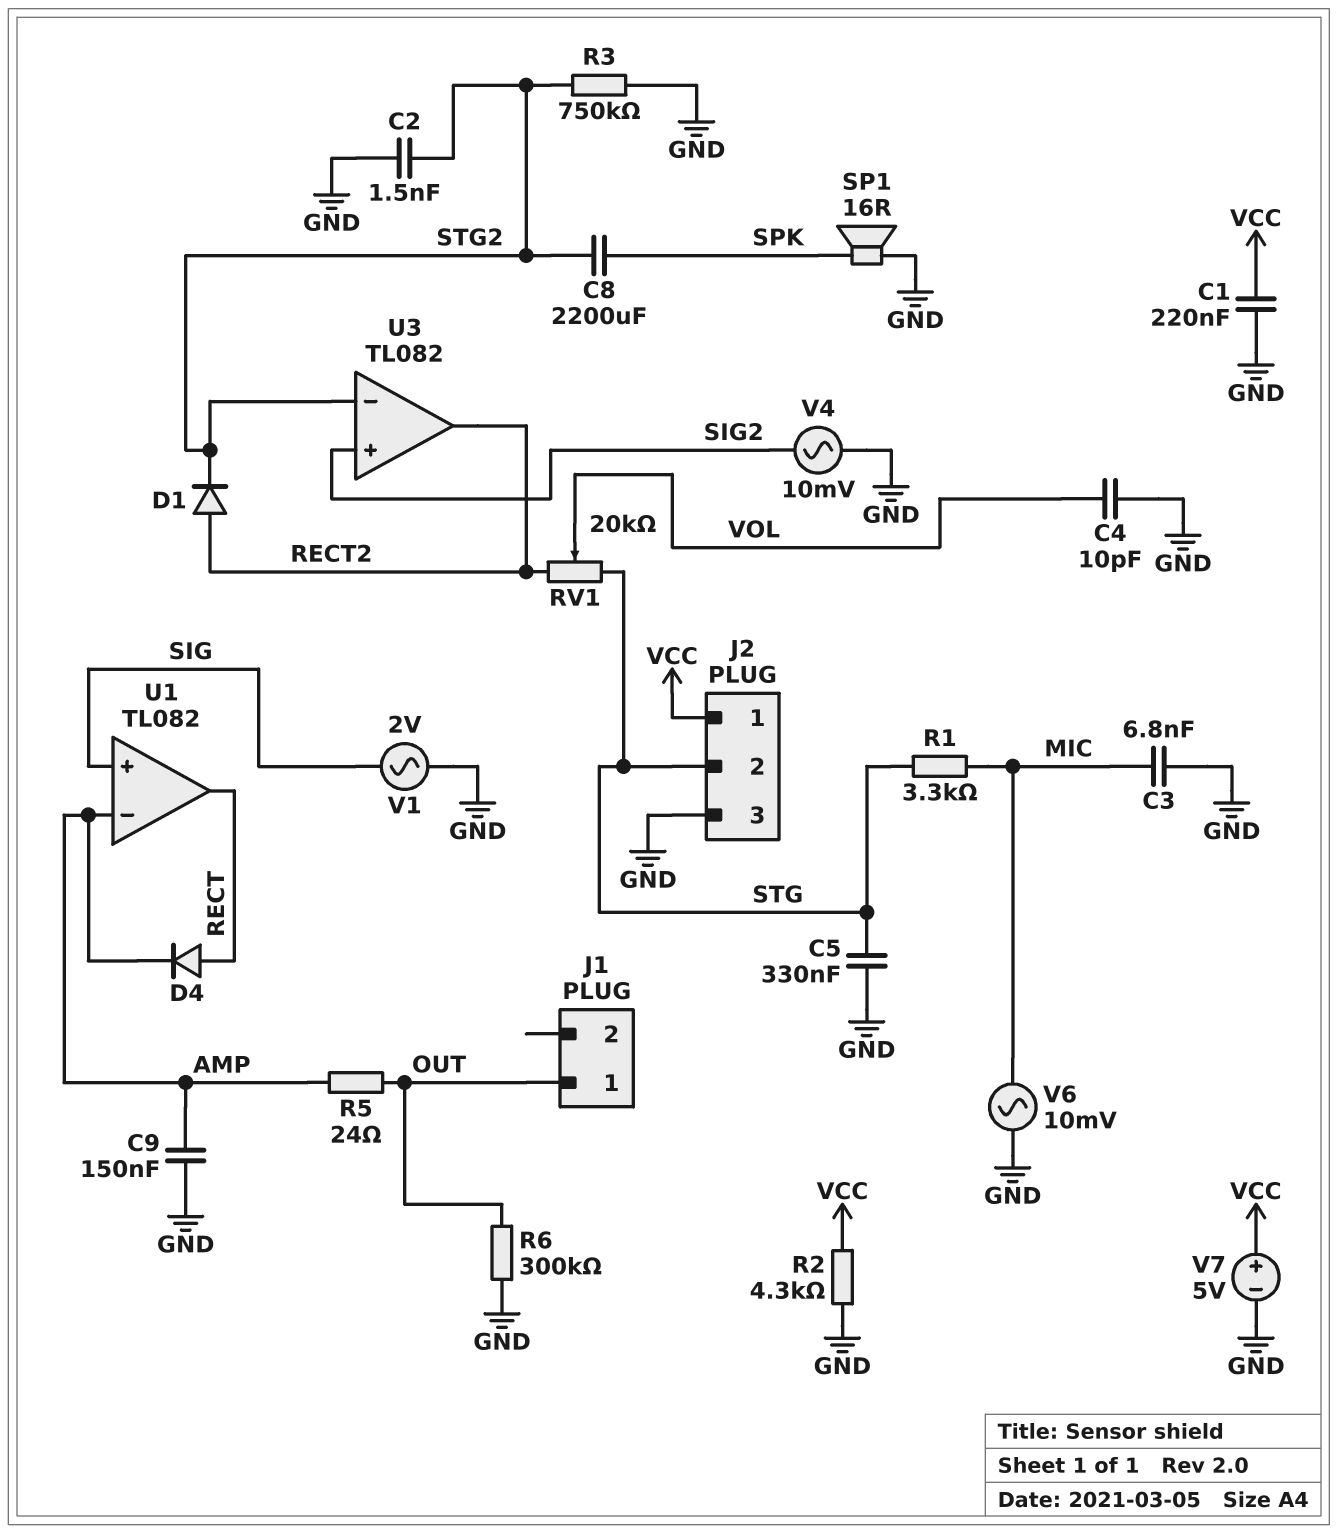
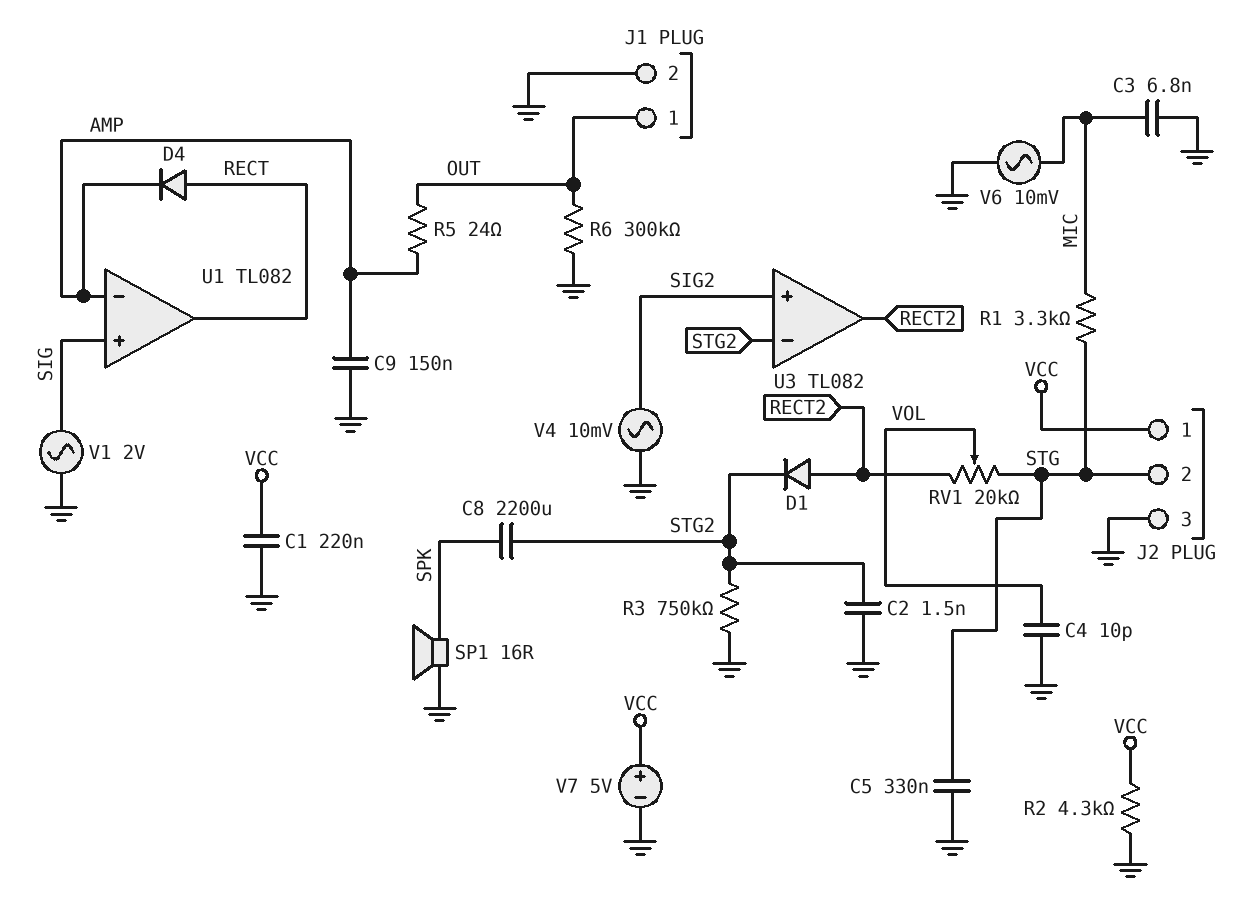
J1 pin 2: none -> GND

